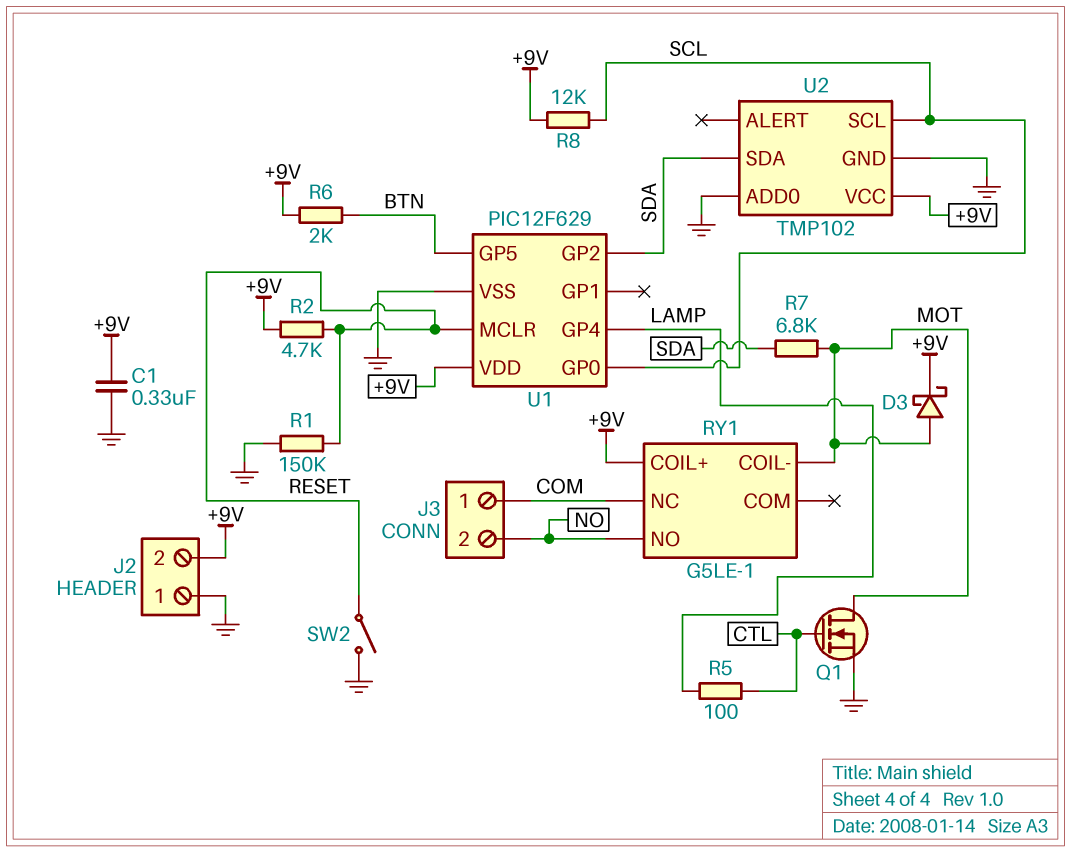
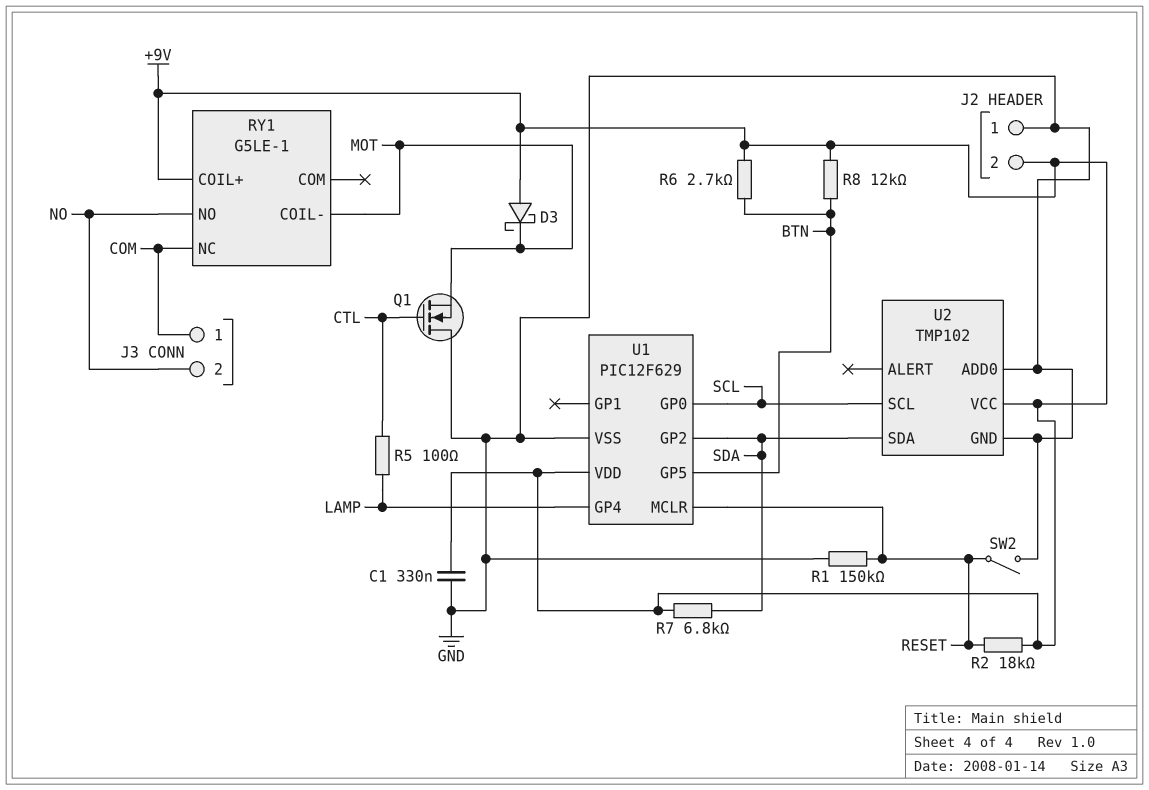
D3: schottky (A MOT, K +9V) -> schottky (A +9V, K MOT)
Q1: NMOS (G CTL, D MOT, S GND) -> NMOS (G CTL, D GND, S MOT)
R2: 4.7k (+9V, RESET) -> 18k (+9V, RESET)
R6: 2k (+9V, BTN) -> 2.7k (+9V, BTN)
R7: 6.8k (MOT, SDA) -> 6.8k (+9V, SDA)
R8: 12k (+9V, SCL) -> 12k (+9V, BTN)

